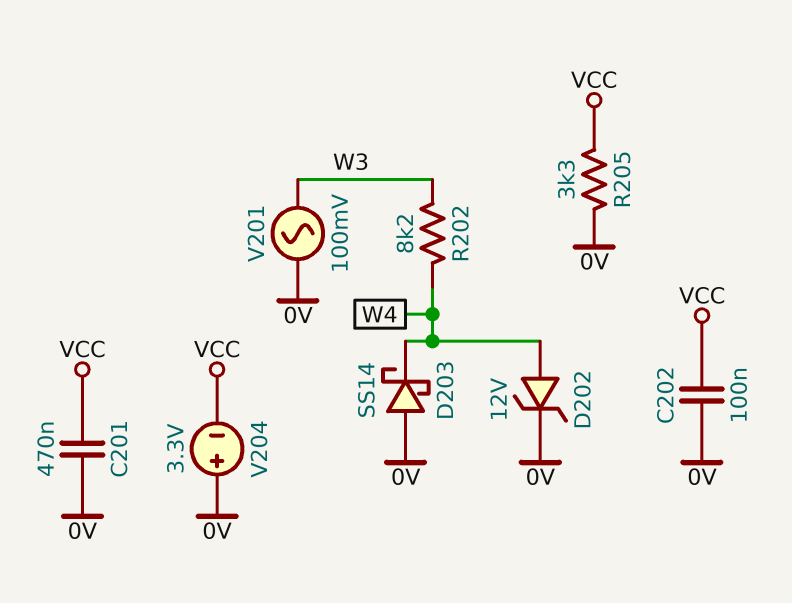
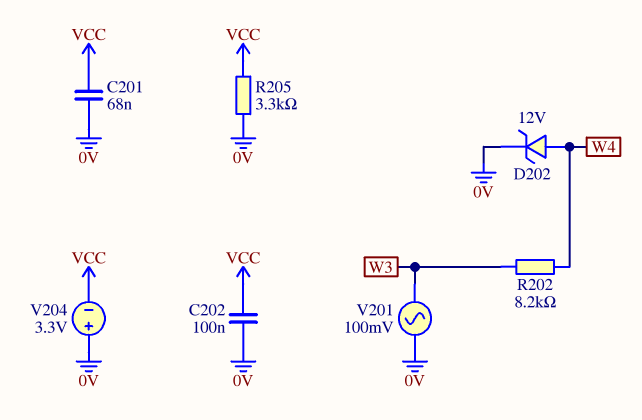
C201: 470nF (0V, VCC) -> 68nF (0V, VCC)
D203: schottky SS14 (A 0V, K W4) -> none

